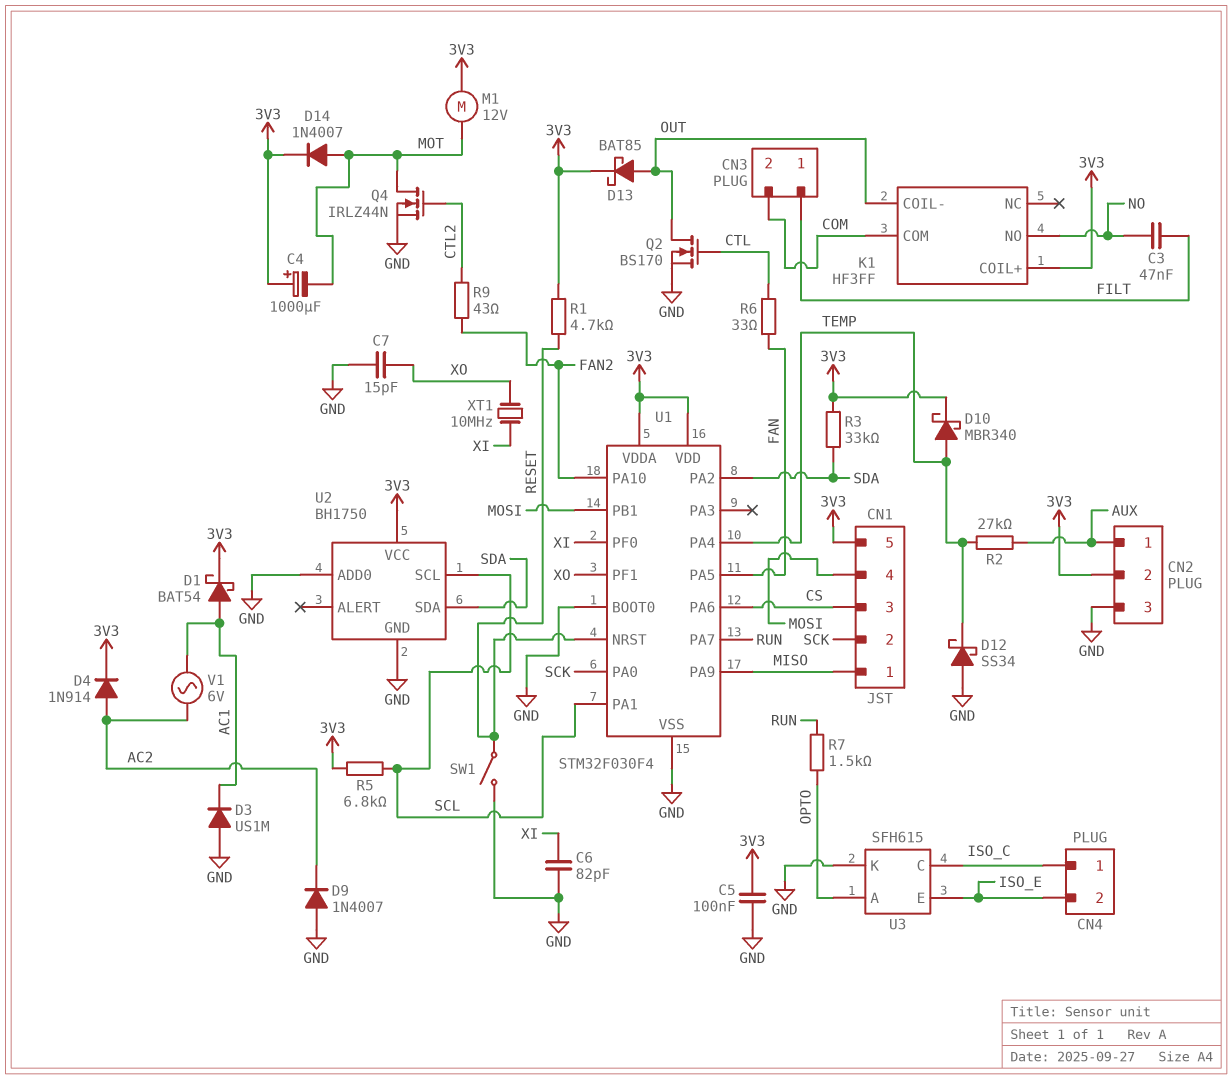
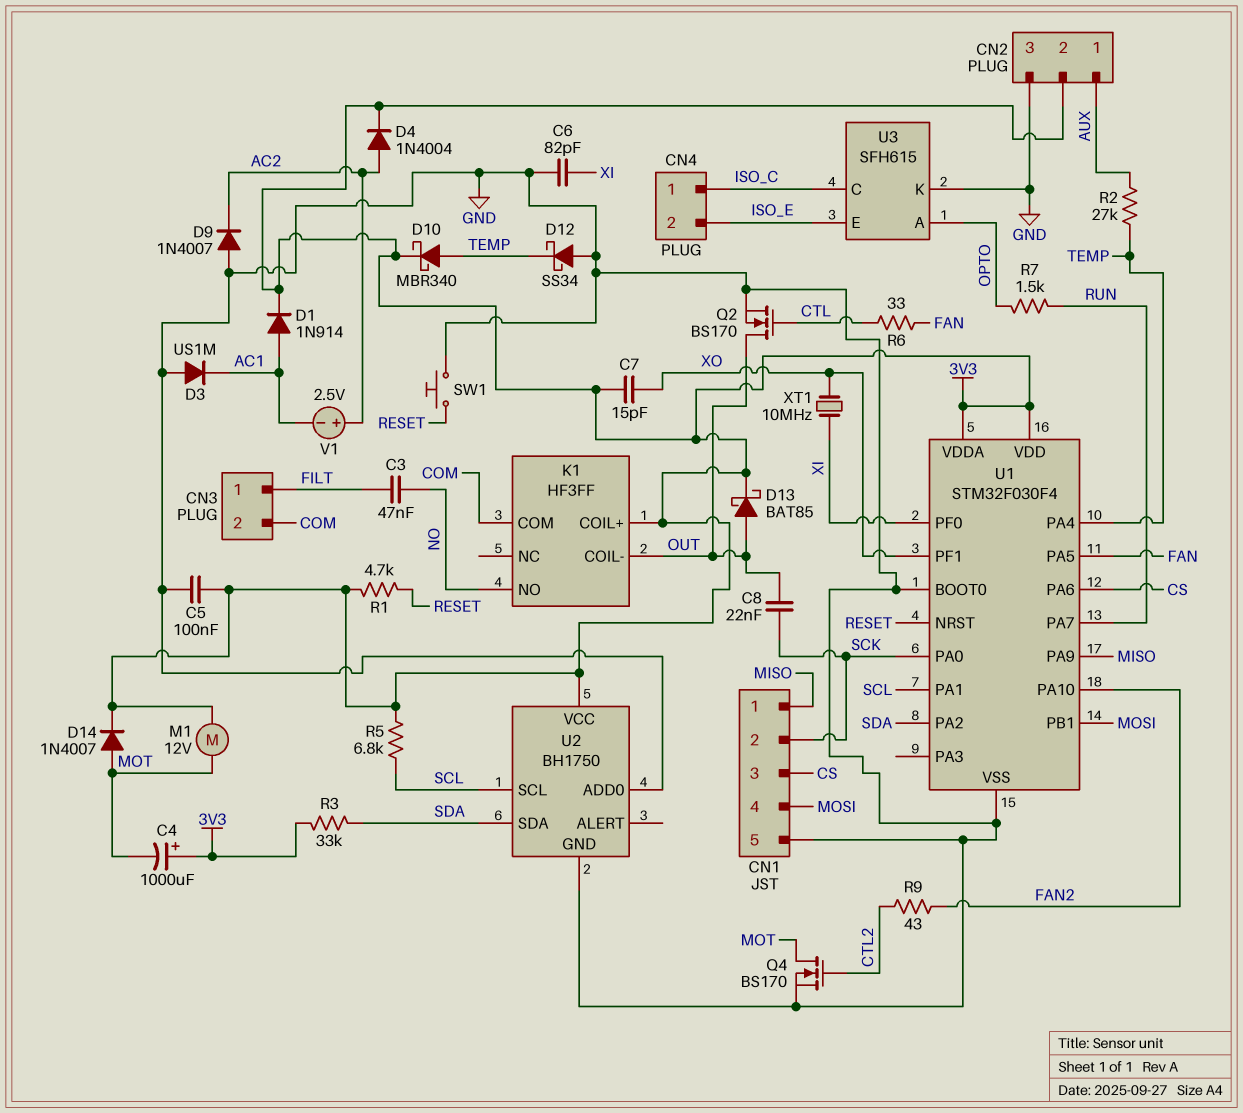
C7: 15pF (GND, XO) -> 15pF (3V3, XO)
C8: none -> 22nF (OUT, SCK)
CN1 pin 5: 3V3 -> GND
D1: schottky BAT54 (A AC1, K 3V3) -> diode 1N914 (A AC1, K 3V3)
D4: diode 1N914 (A AC2, K 3V3) -> diode 1N4004 (A AC2, K 3V3)
Q4: NMOS IRLZ44N (G CTL2, D MOT, S GND) -> NMOS BS170 (G CTL2, D MOT, S GND)
SW1: switch (GND, RESET) -> button (GND, RESET)
V1: AC 6V (AC1, AC2) -> 2.5V (plus AC2, minus AC1)

